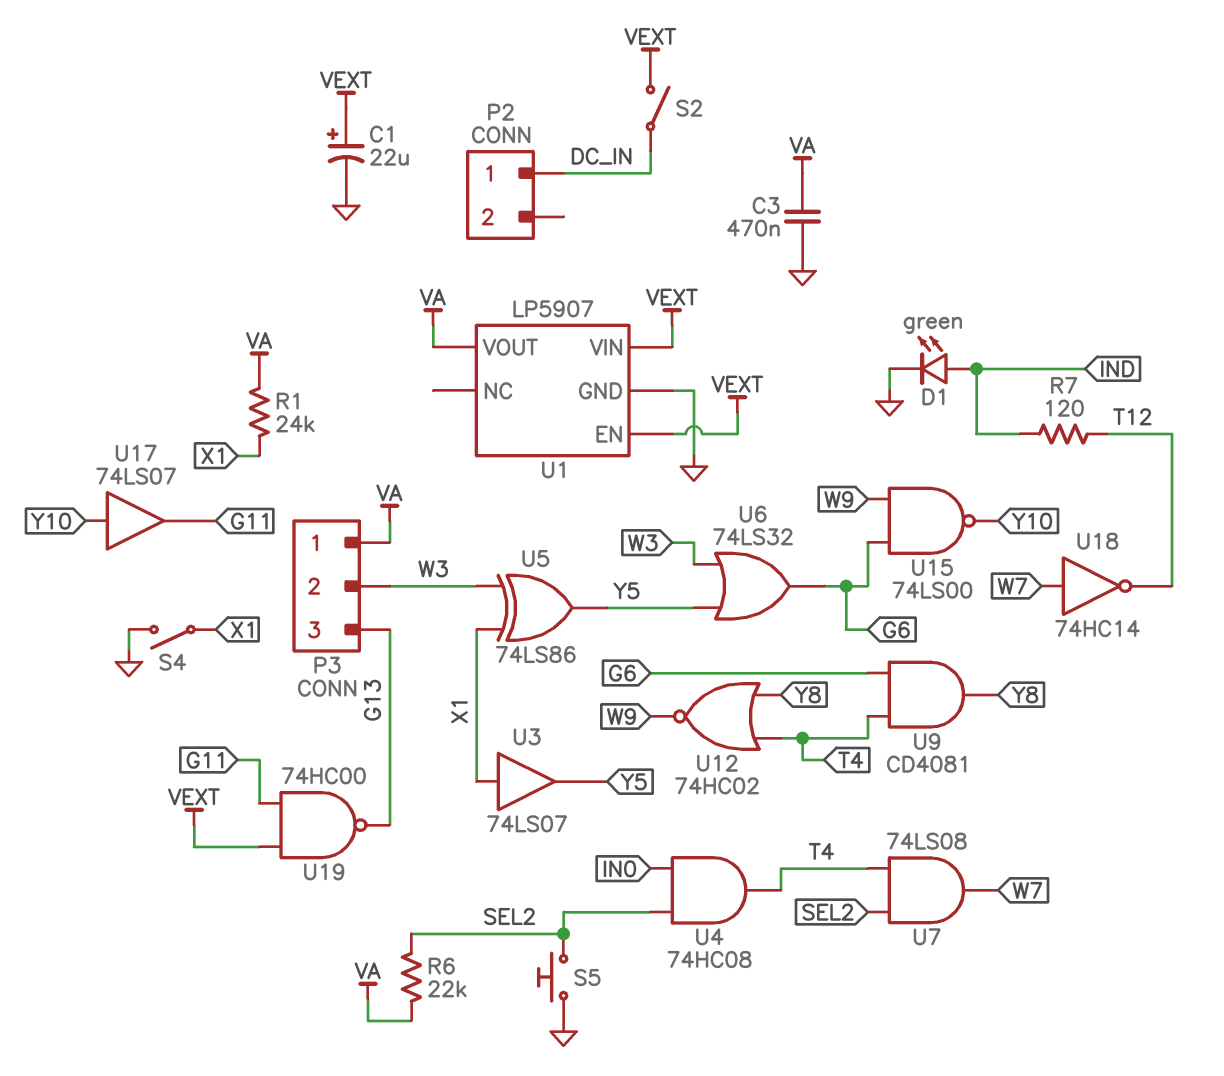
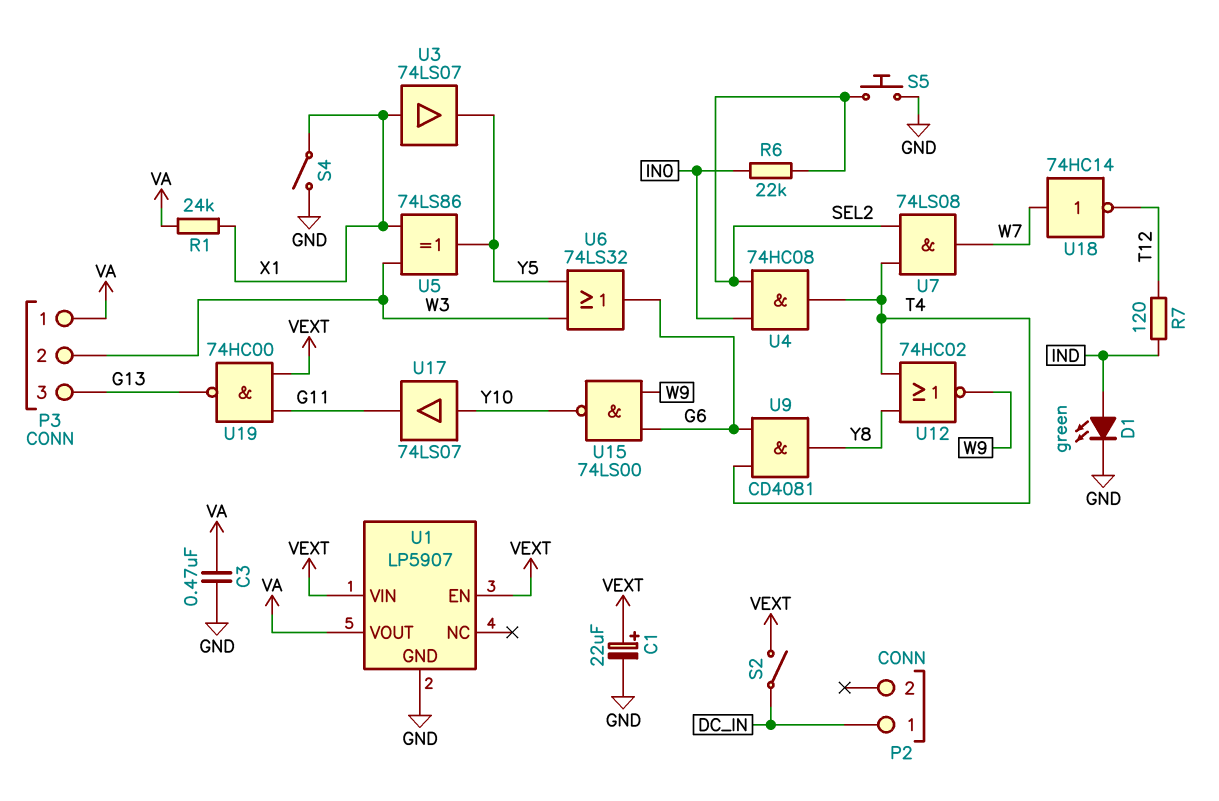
R6: 22k (SEL2, VA) -> 22k (IN0, SEL2)

